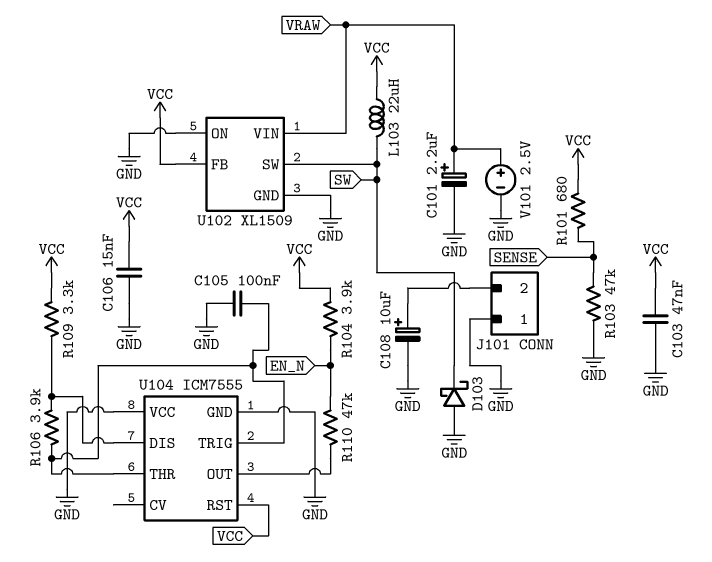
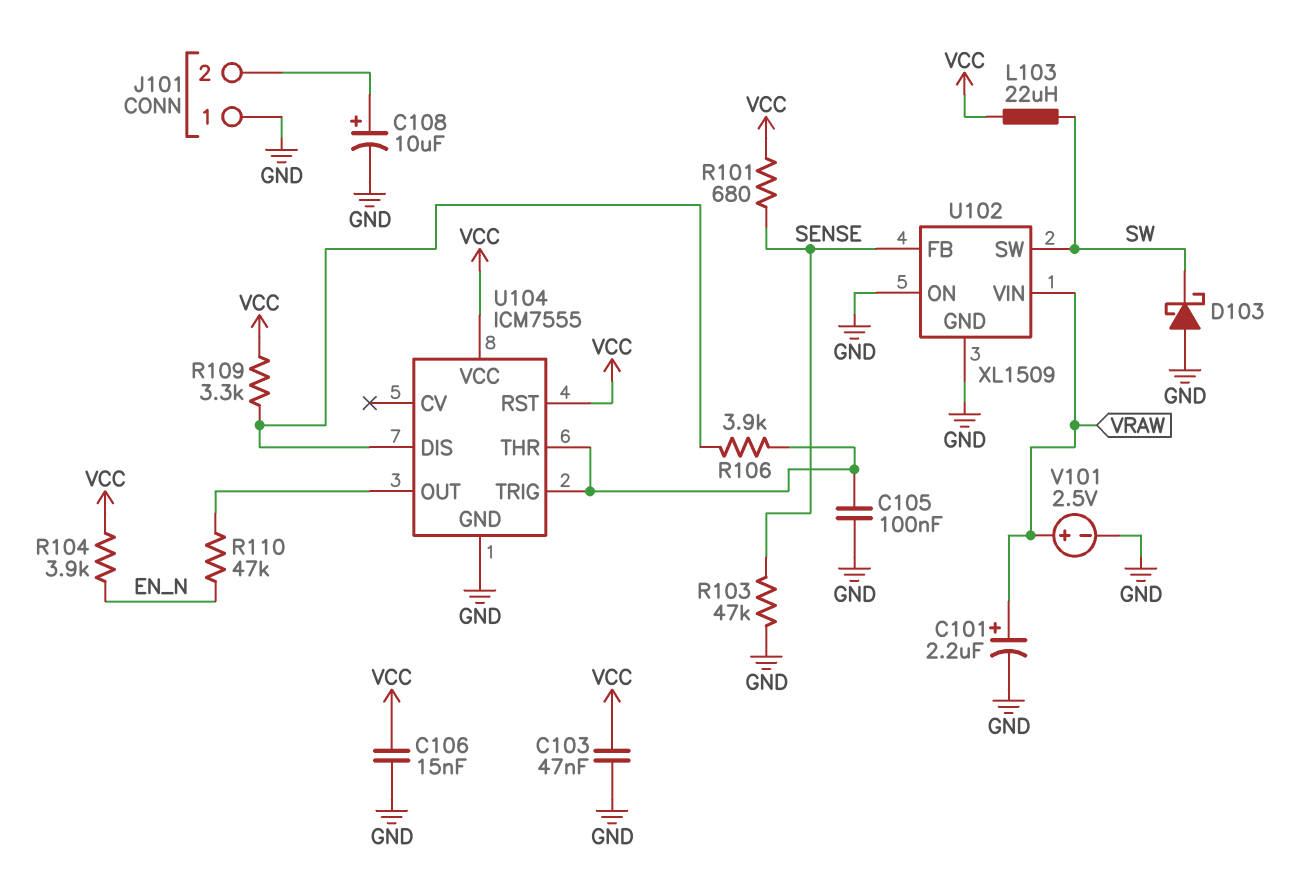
U102 pin FB: VCC -> SENSE
U104 pin VCC: GND -> VCC

